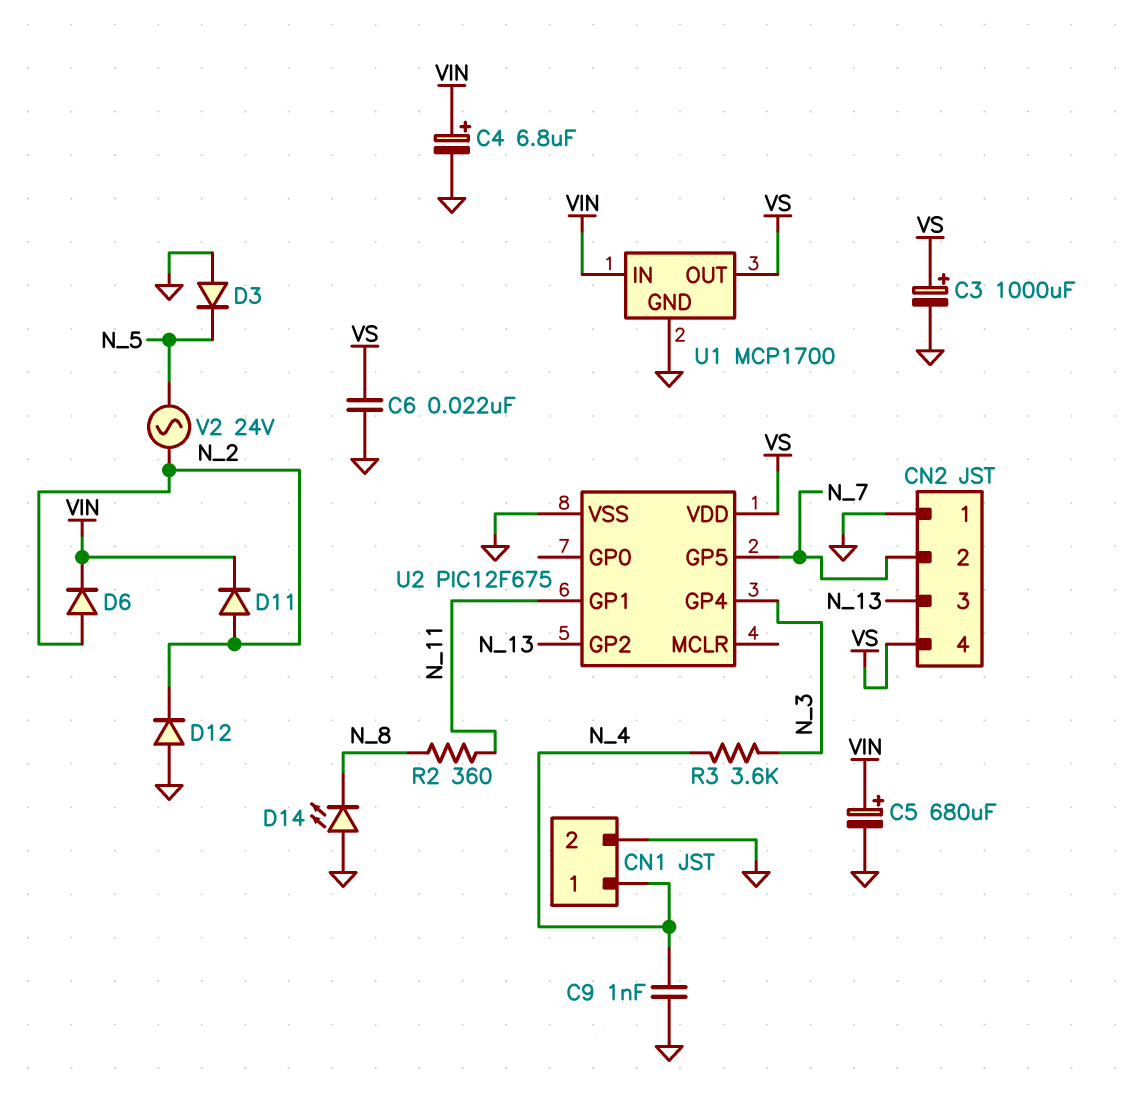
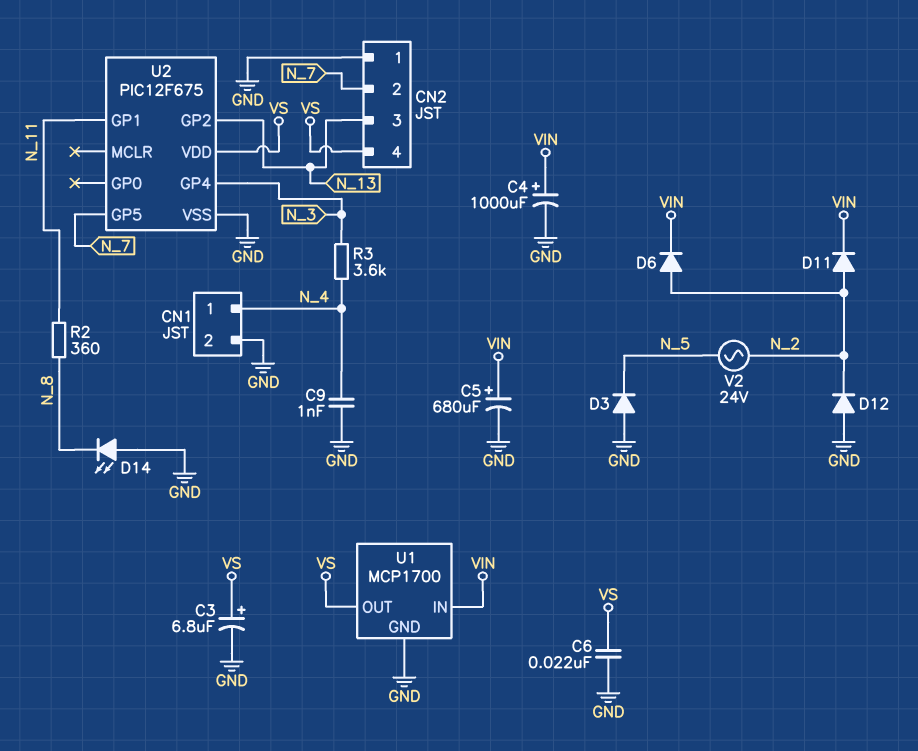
C3: 1000uF (plus VS, minus GND) -> 6.8uF (plus VS, minus GND)
C4: 6.8uF (plus VIN, minus GND) -> 1000uF (plus VIN, minus GND)

